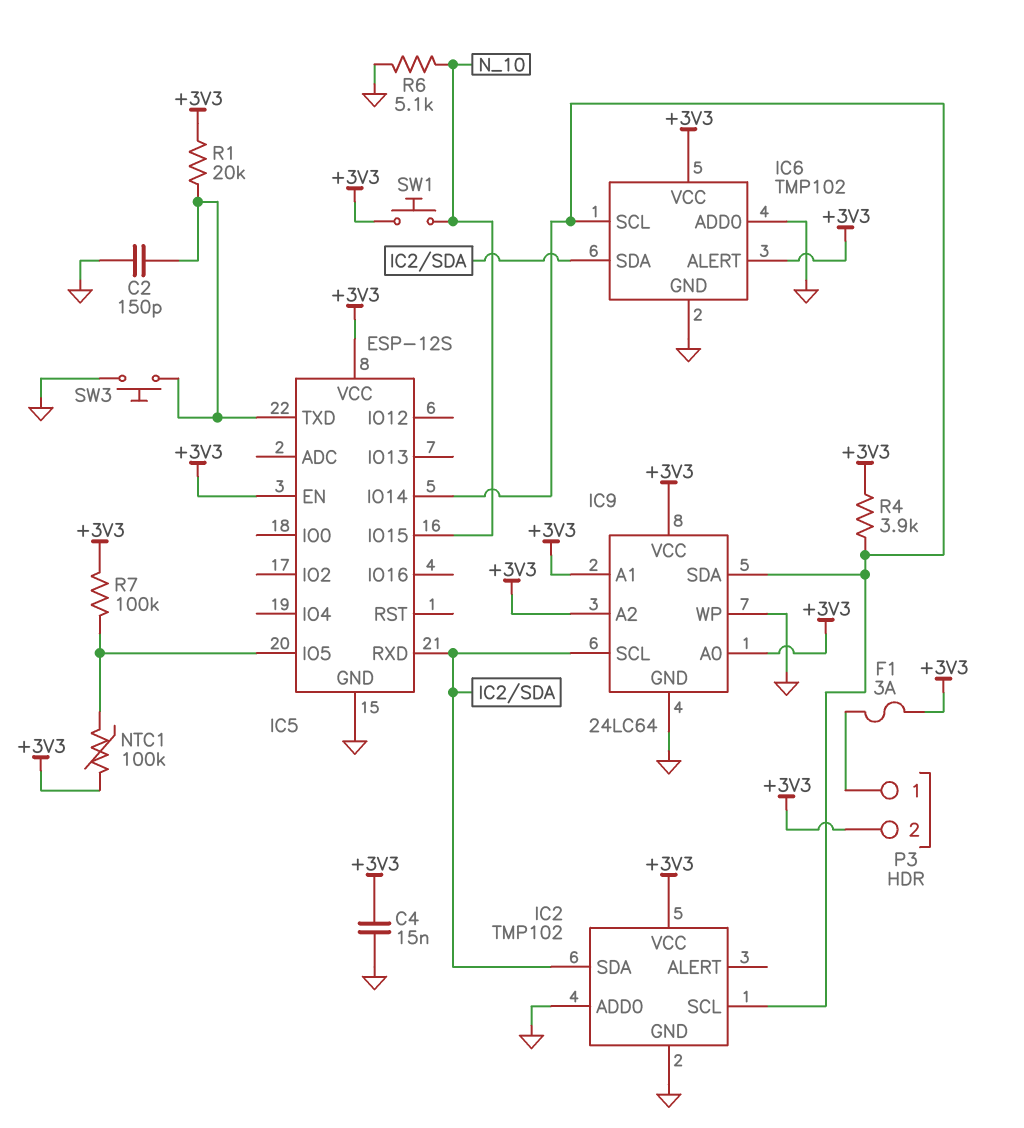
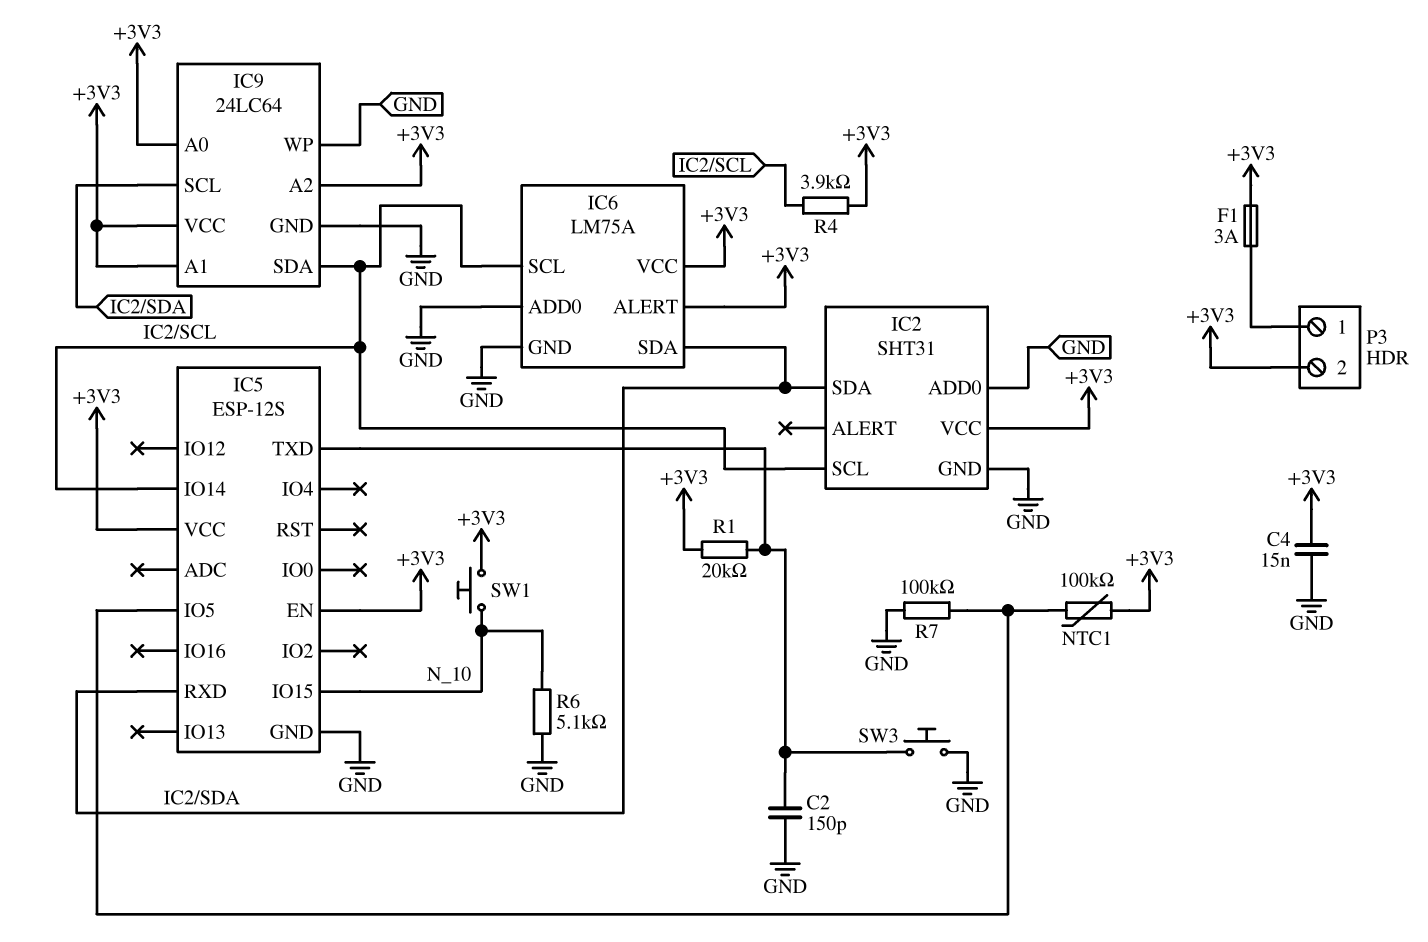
IC2: TMP102 -> SHT31
IC6: TMP102 -> LM75A
R7: 100k (+3V3, IC5/IO5) -> 100k (GND, IC5/IO5)

